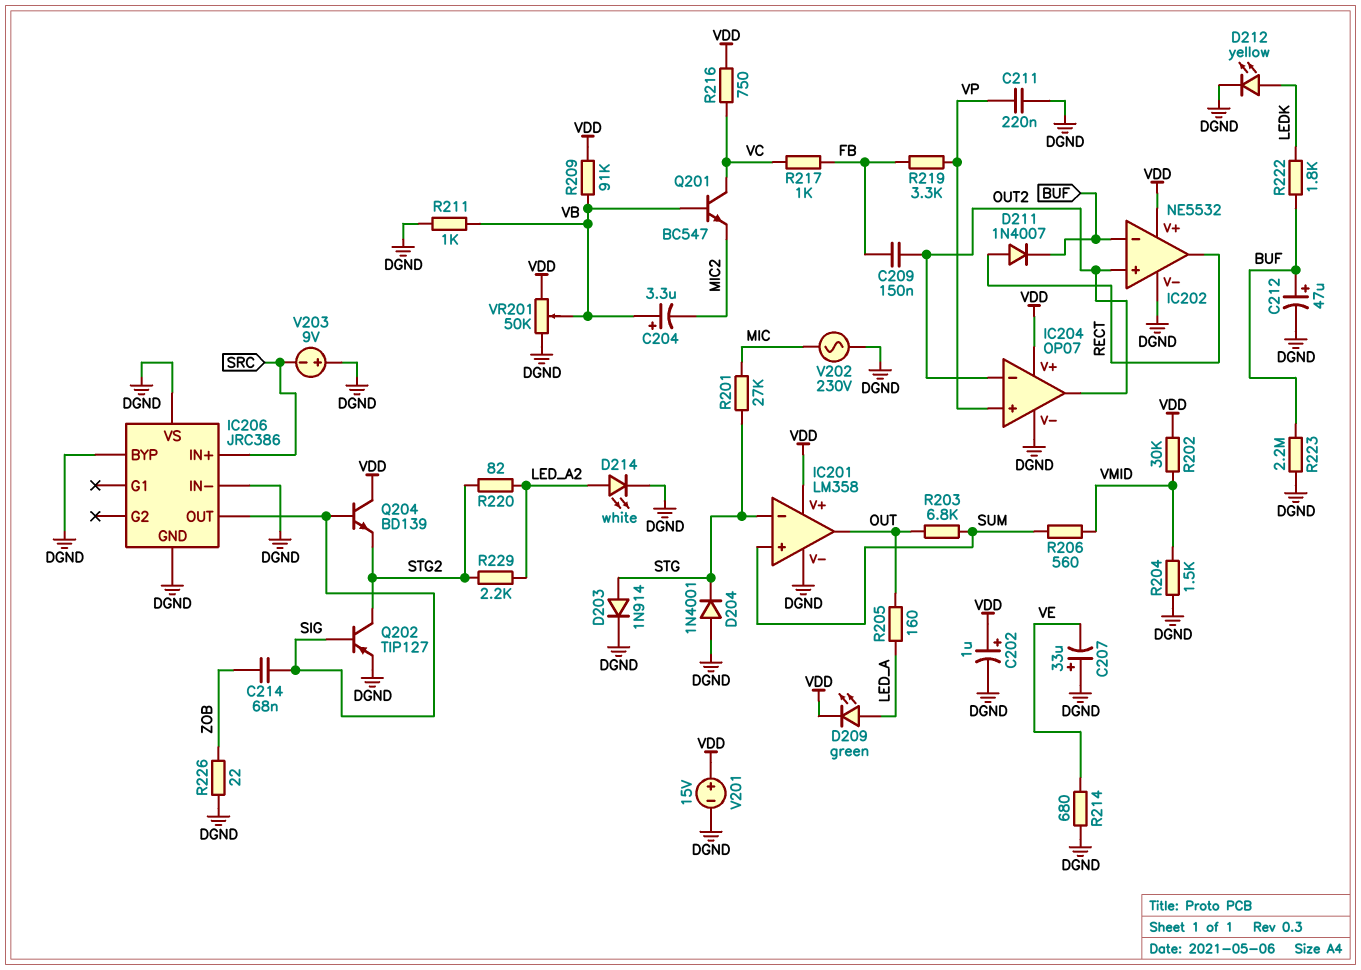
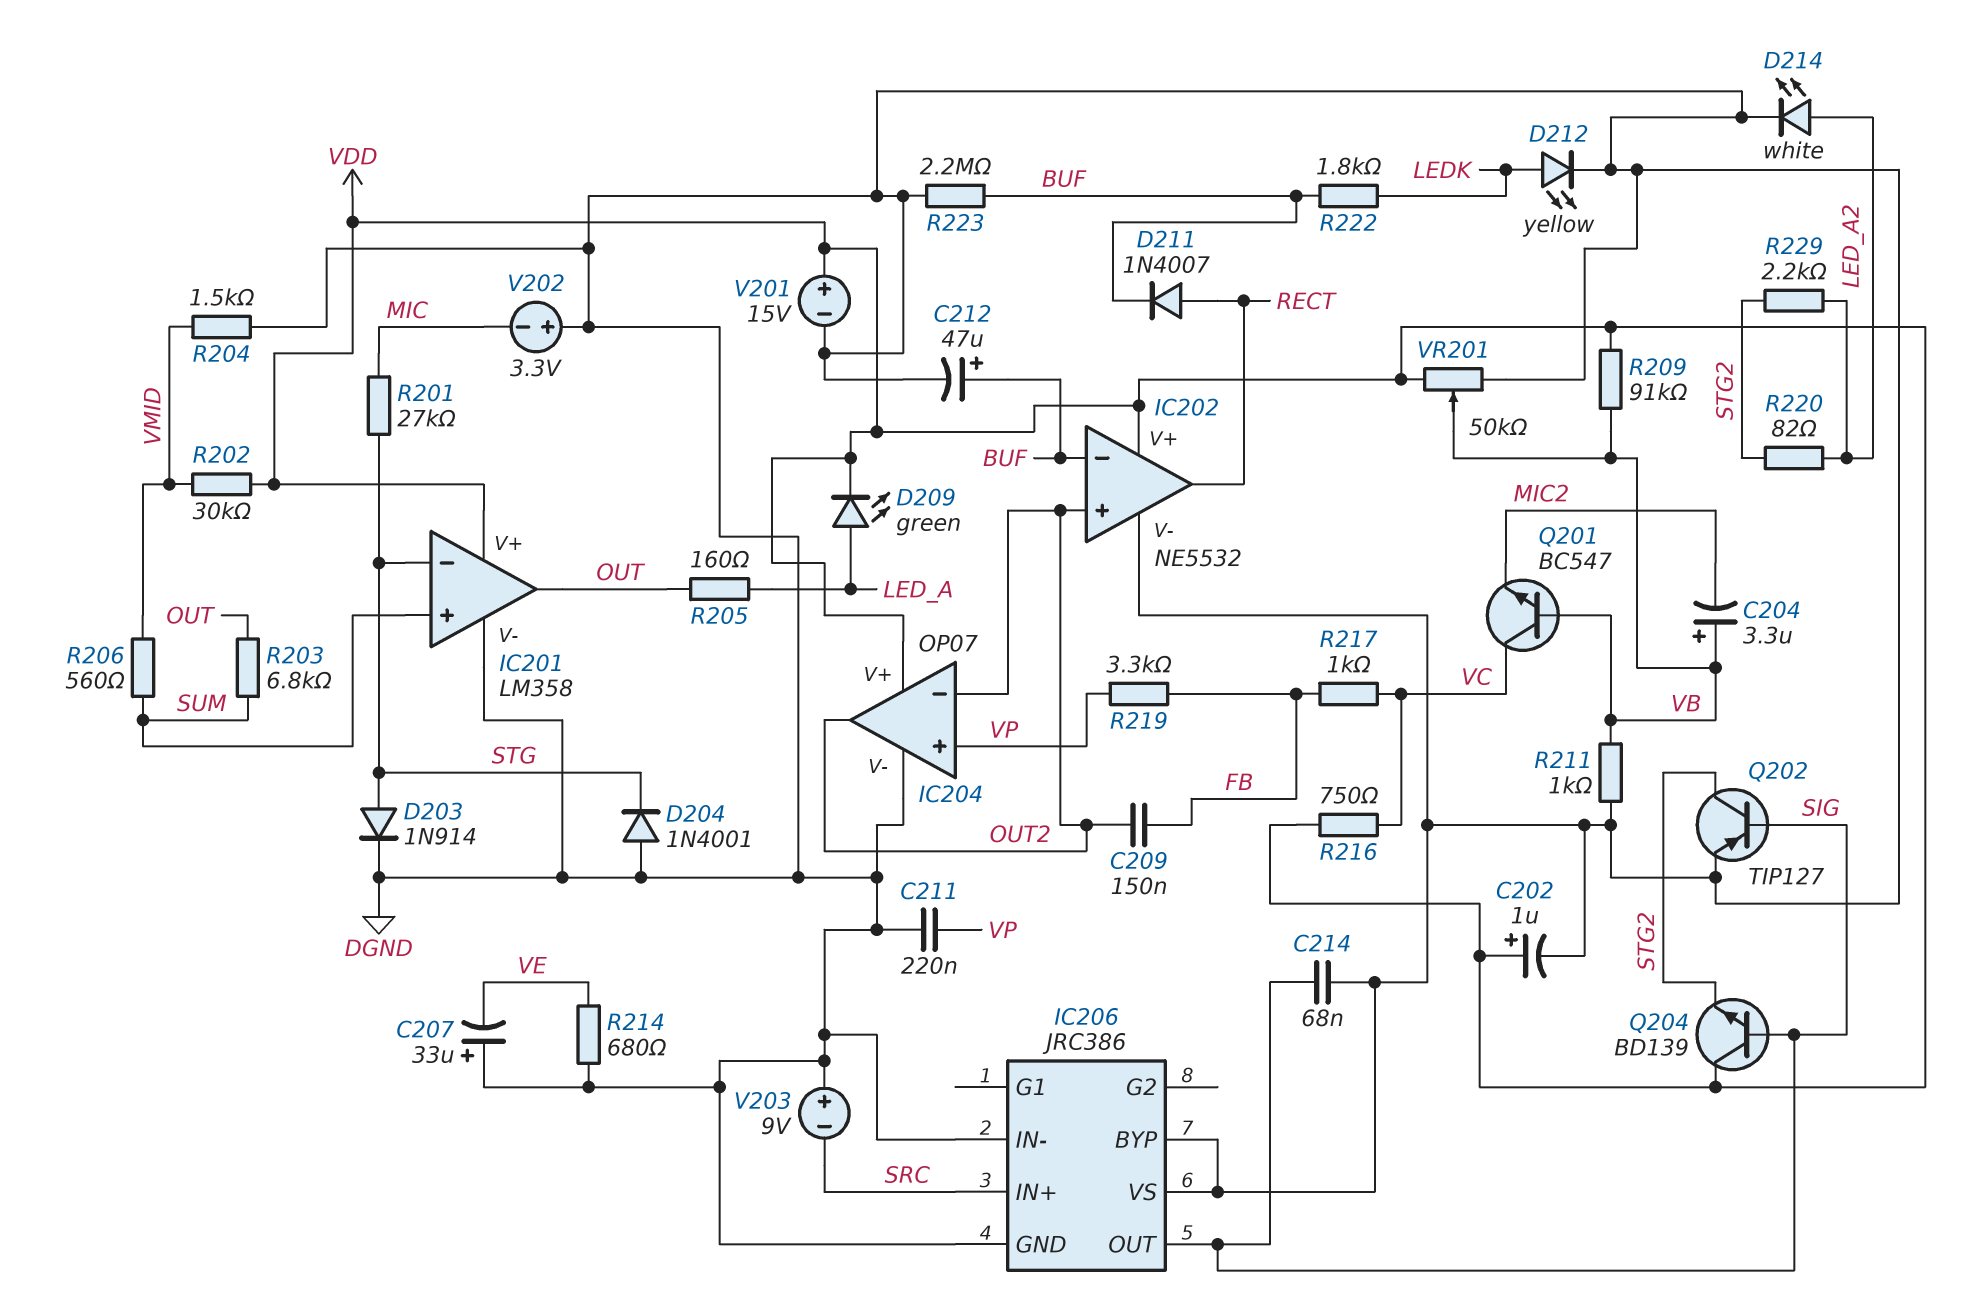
C214: 68nF (SIG, ZOB) -> 68nF (DGND, SIG)
R226: 22 (DGND, ZOB) -> none
V202: AC 230V (DGND, MIC) -> 3.3V (plus DGND, minus MIC)

